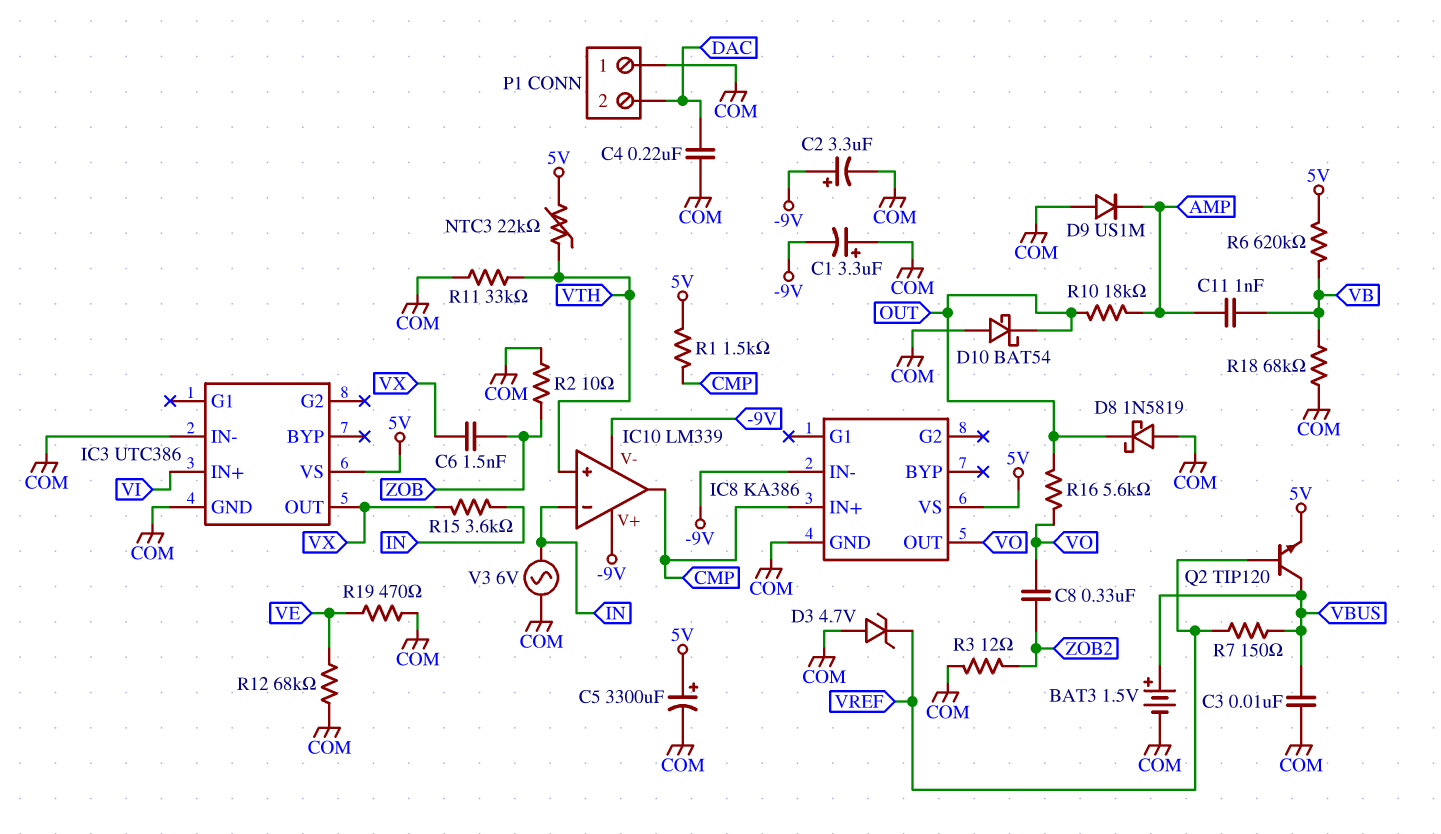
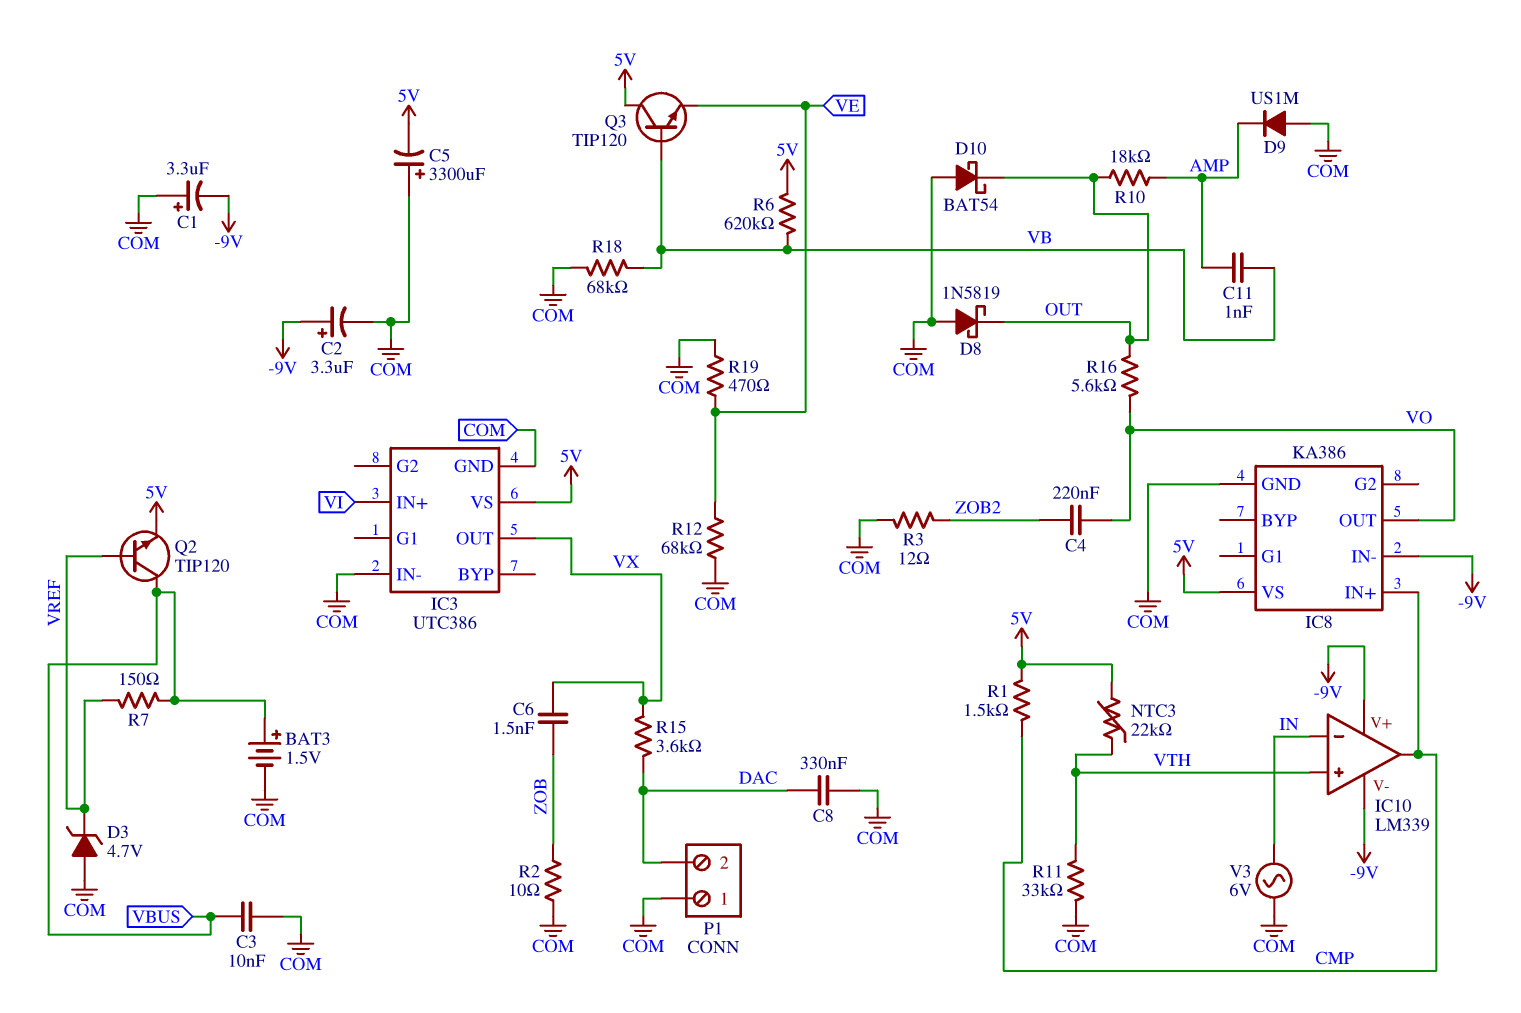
C4: 220nF (COM, DAC) -> 220nF (VO, ZOB2)
C5: 3300uF (plus 5V, minus COM) -> 3300uF (plus COM, minus 5V)
C8: 330nF (VO, ZOB2) -> 330nF (COM, DAC)
Q3: none -> NPN TIP120 (B VB, C 5V, E VE)
R15: 3.6k (IN, VX) -> 3.6k (DAC, VX)

